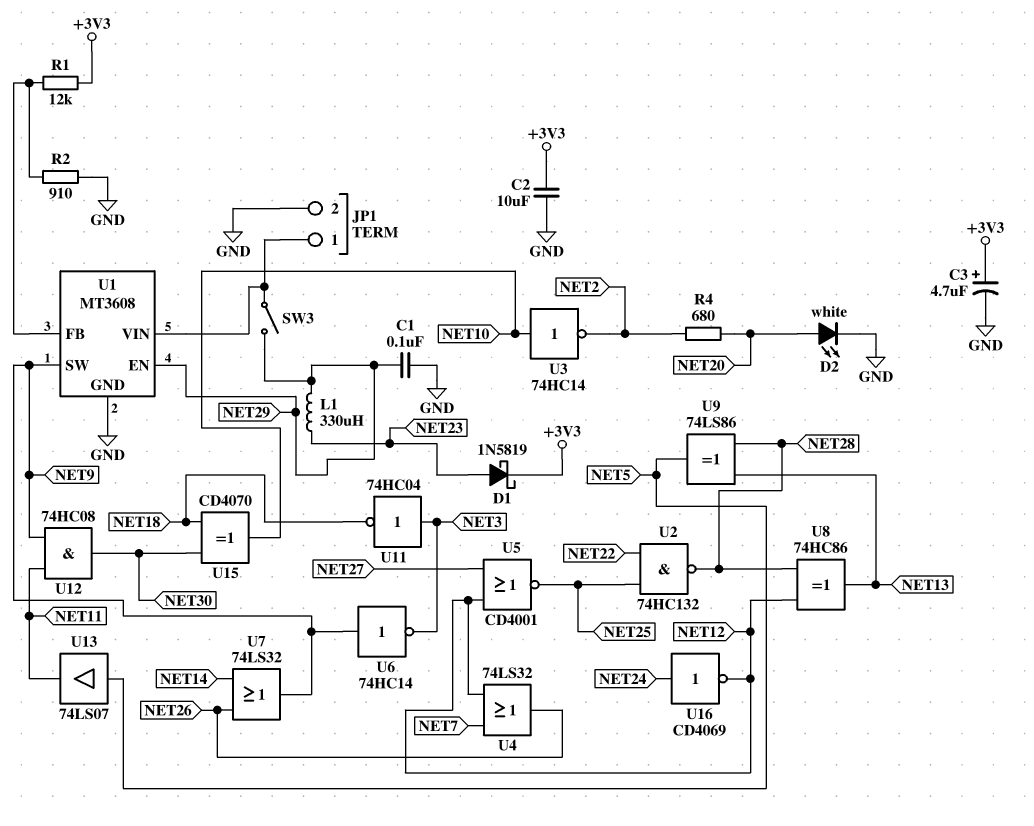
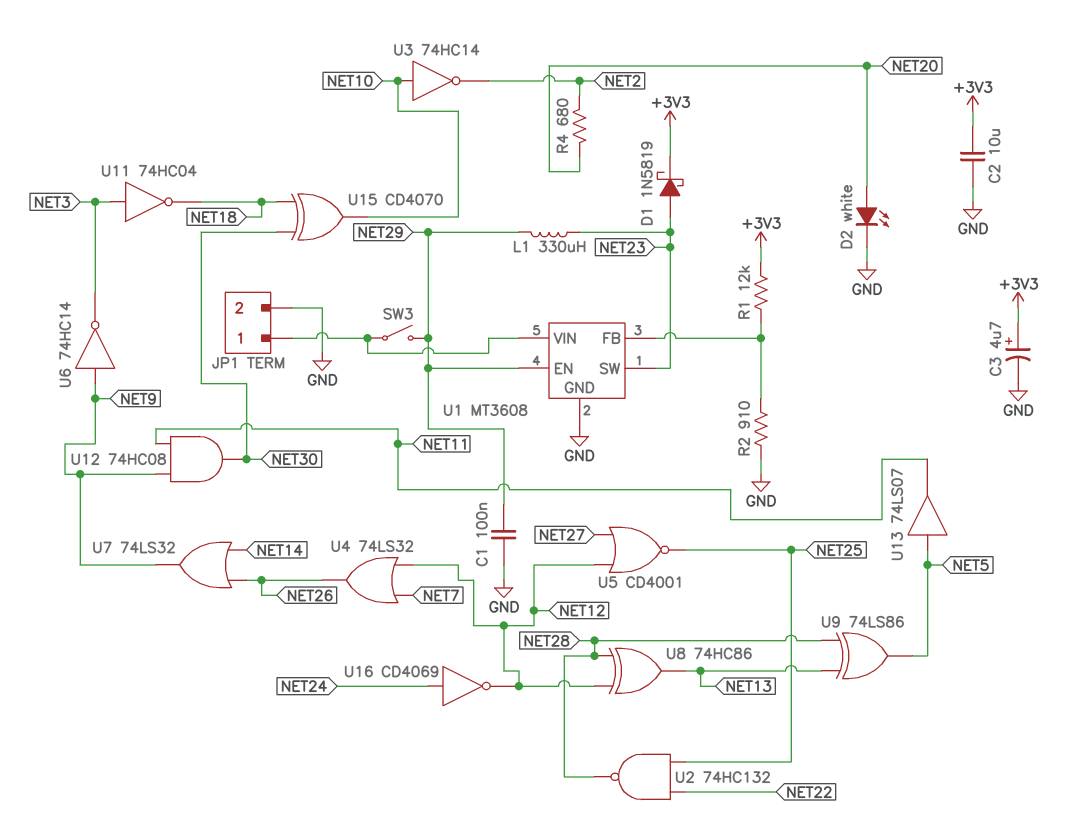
U1 pin SW: NET9 -> NET23

